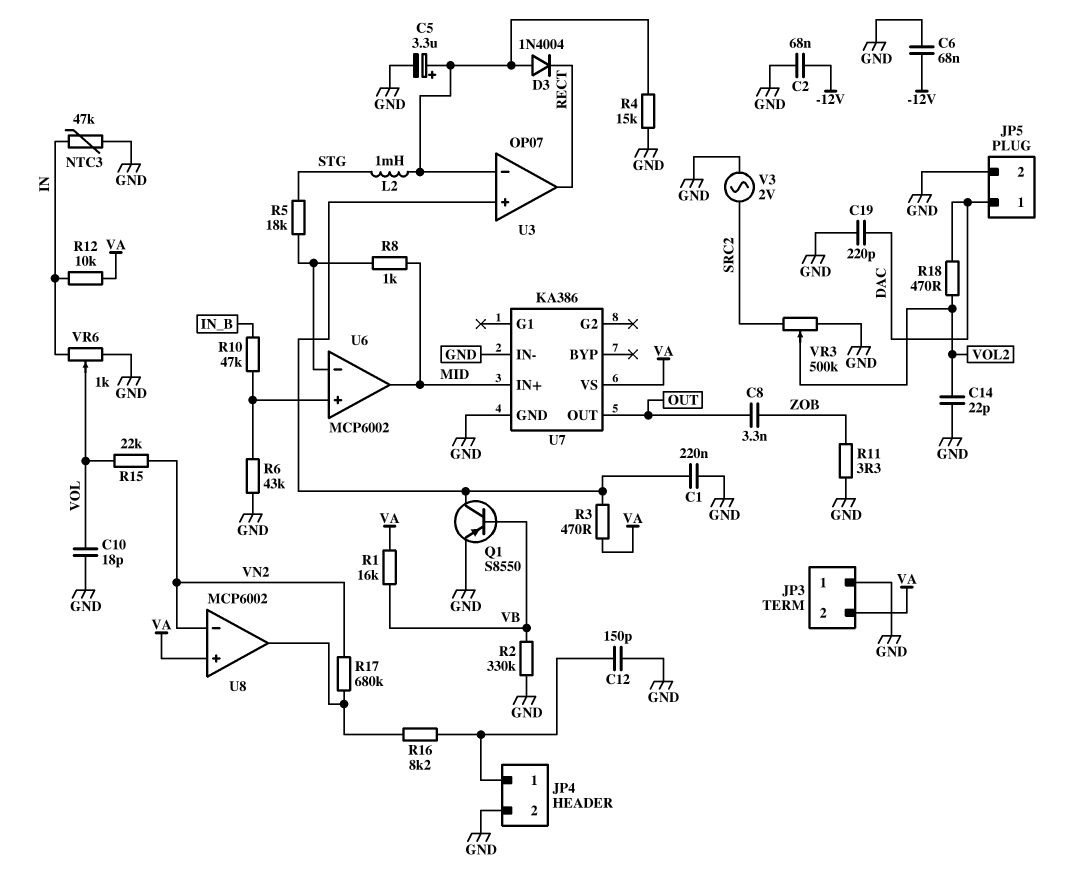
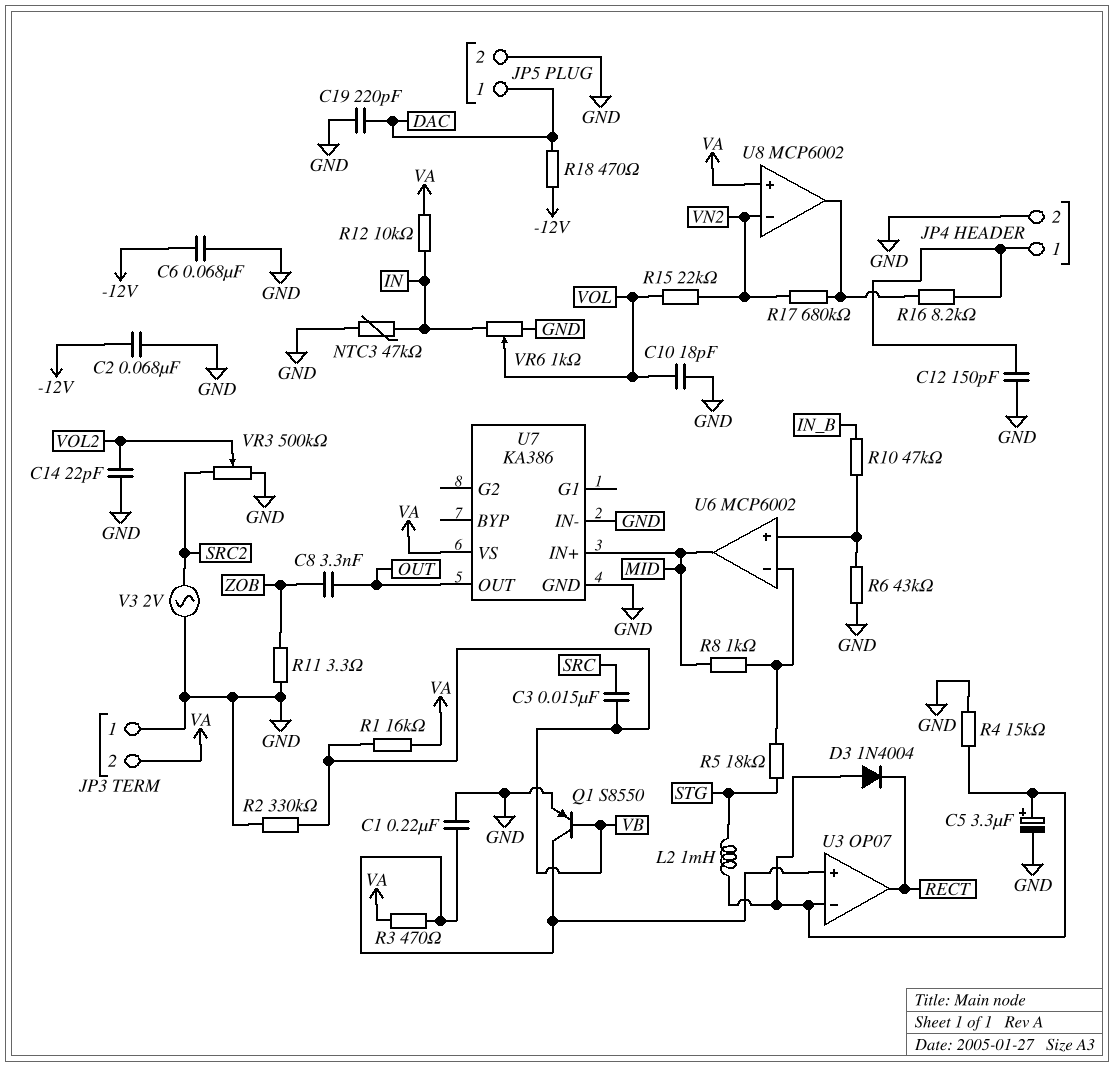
C3: none -> 15nF (SRC, VB)
R18: 470 (DAC, VOL2) -> 470 (-12V, DAC)

